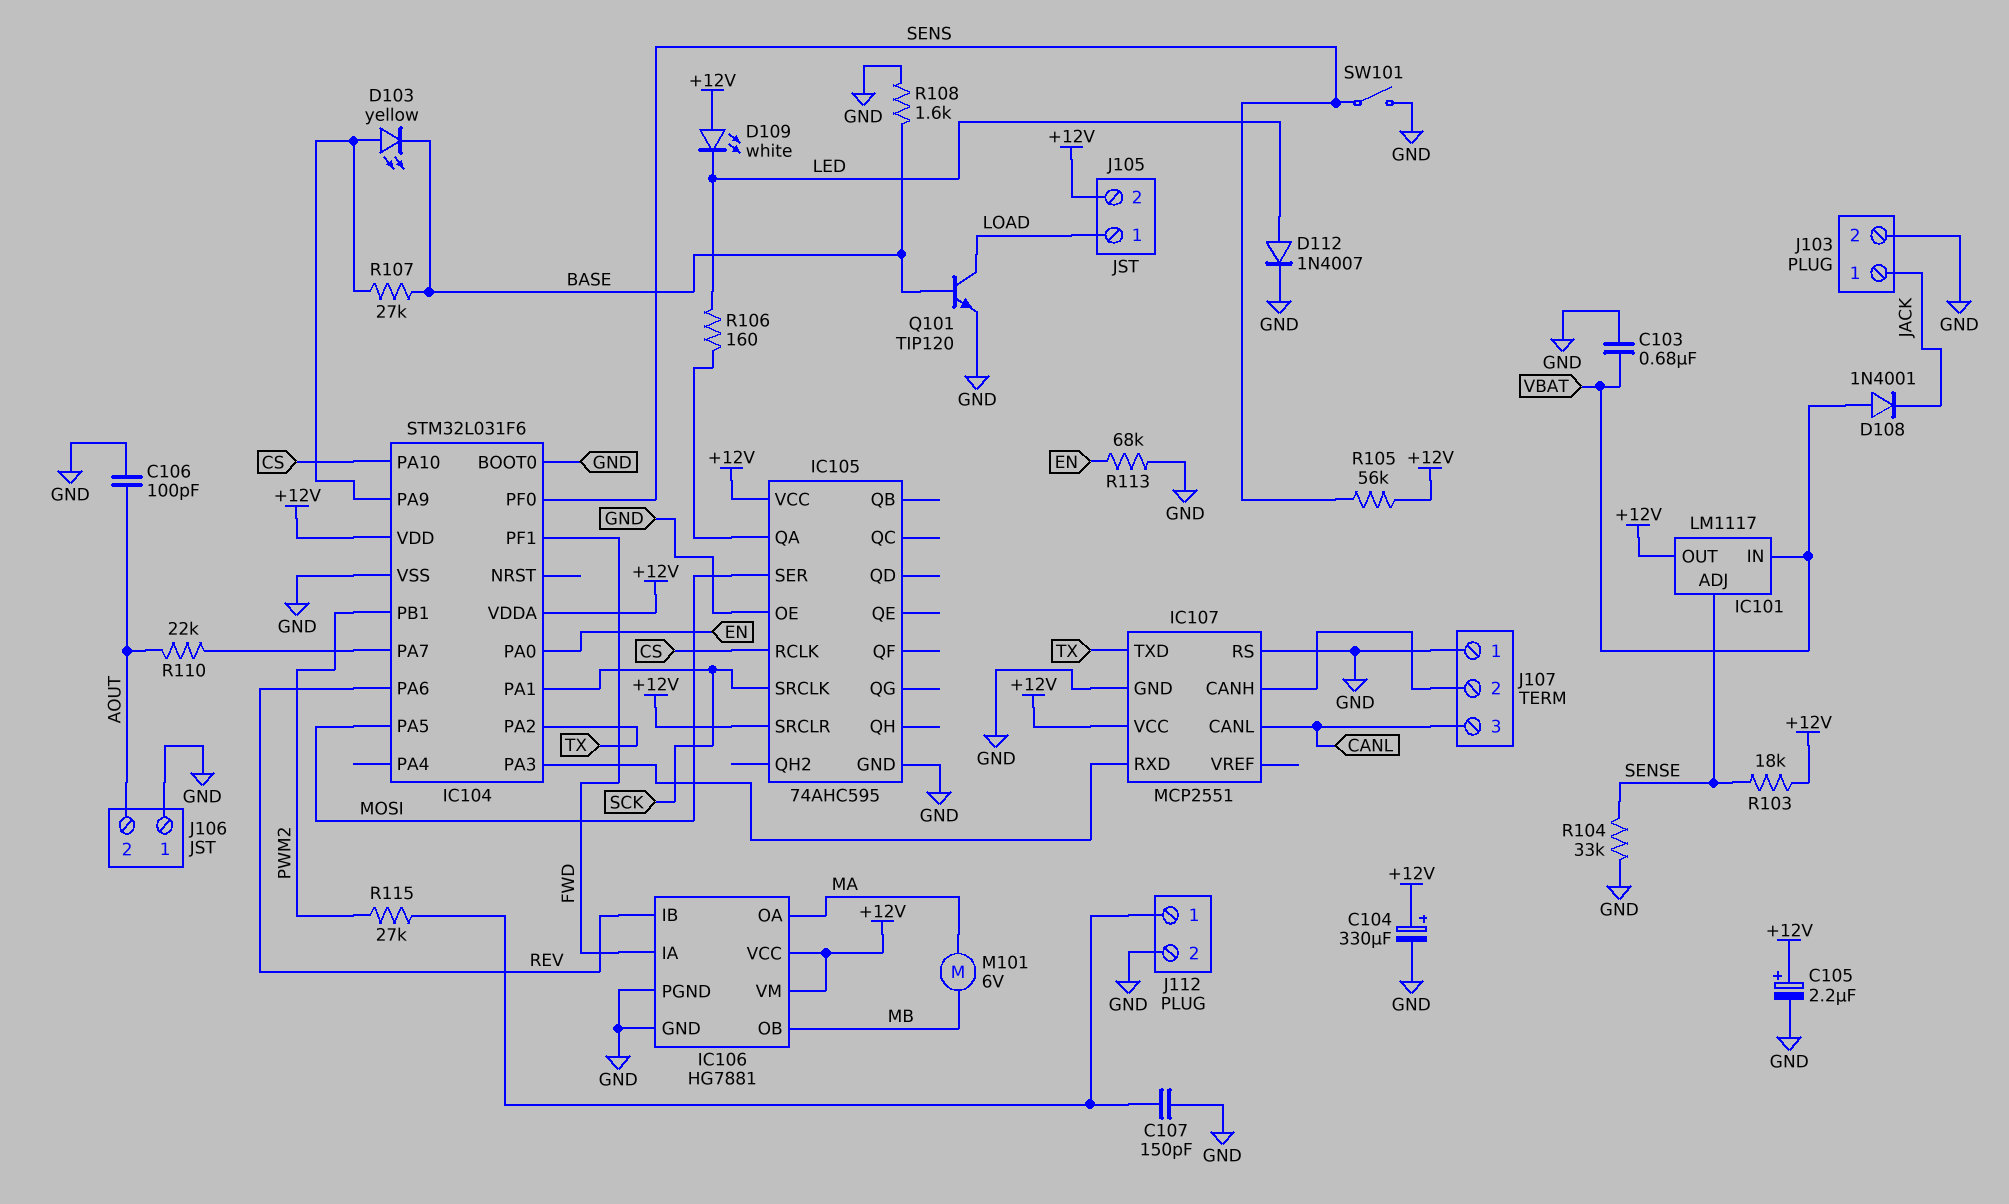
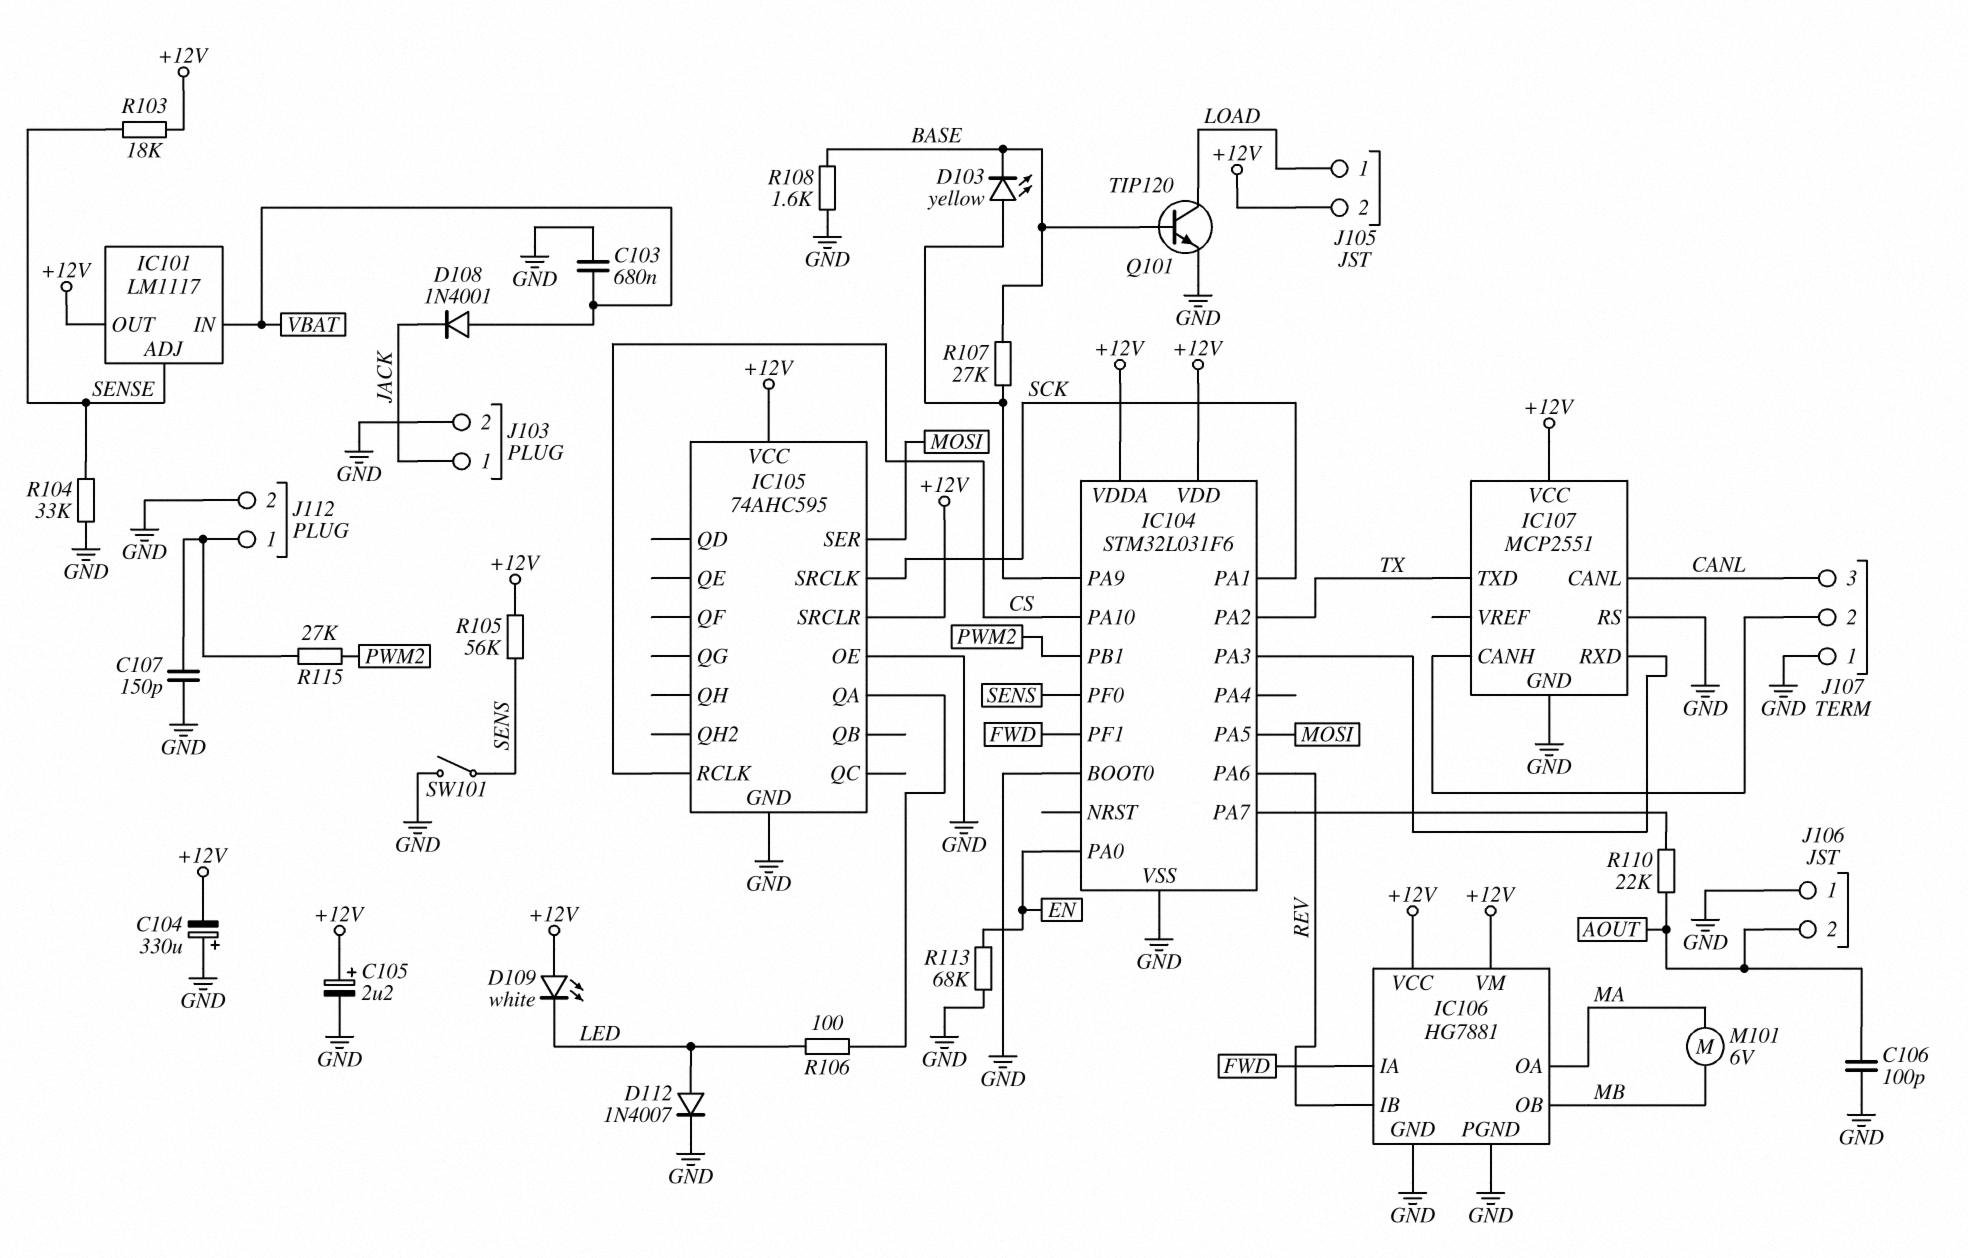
C104: 330uF (plus +12V, minus GND) -> 330uF (plus GND, minus +12V)
R106: 160 (IC105/QA, LED) -> 100 (IC105/QA, LED)

